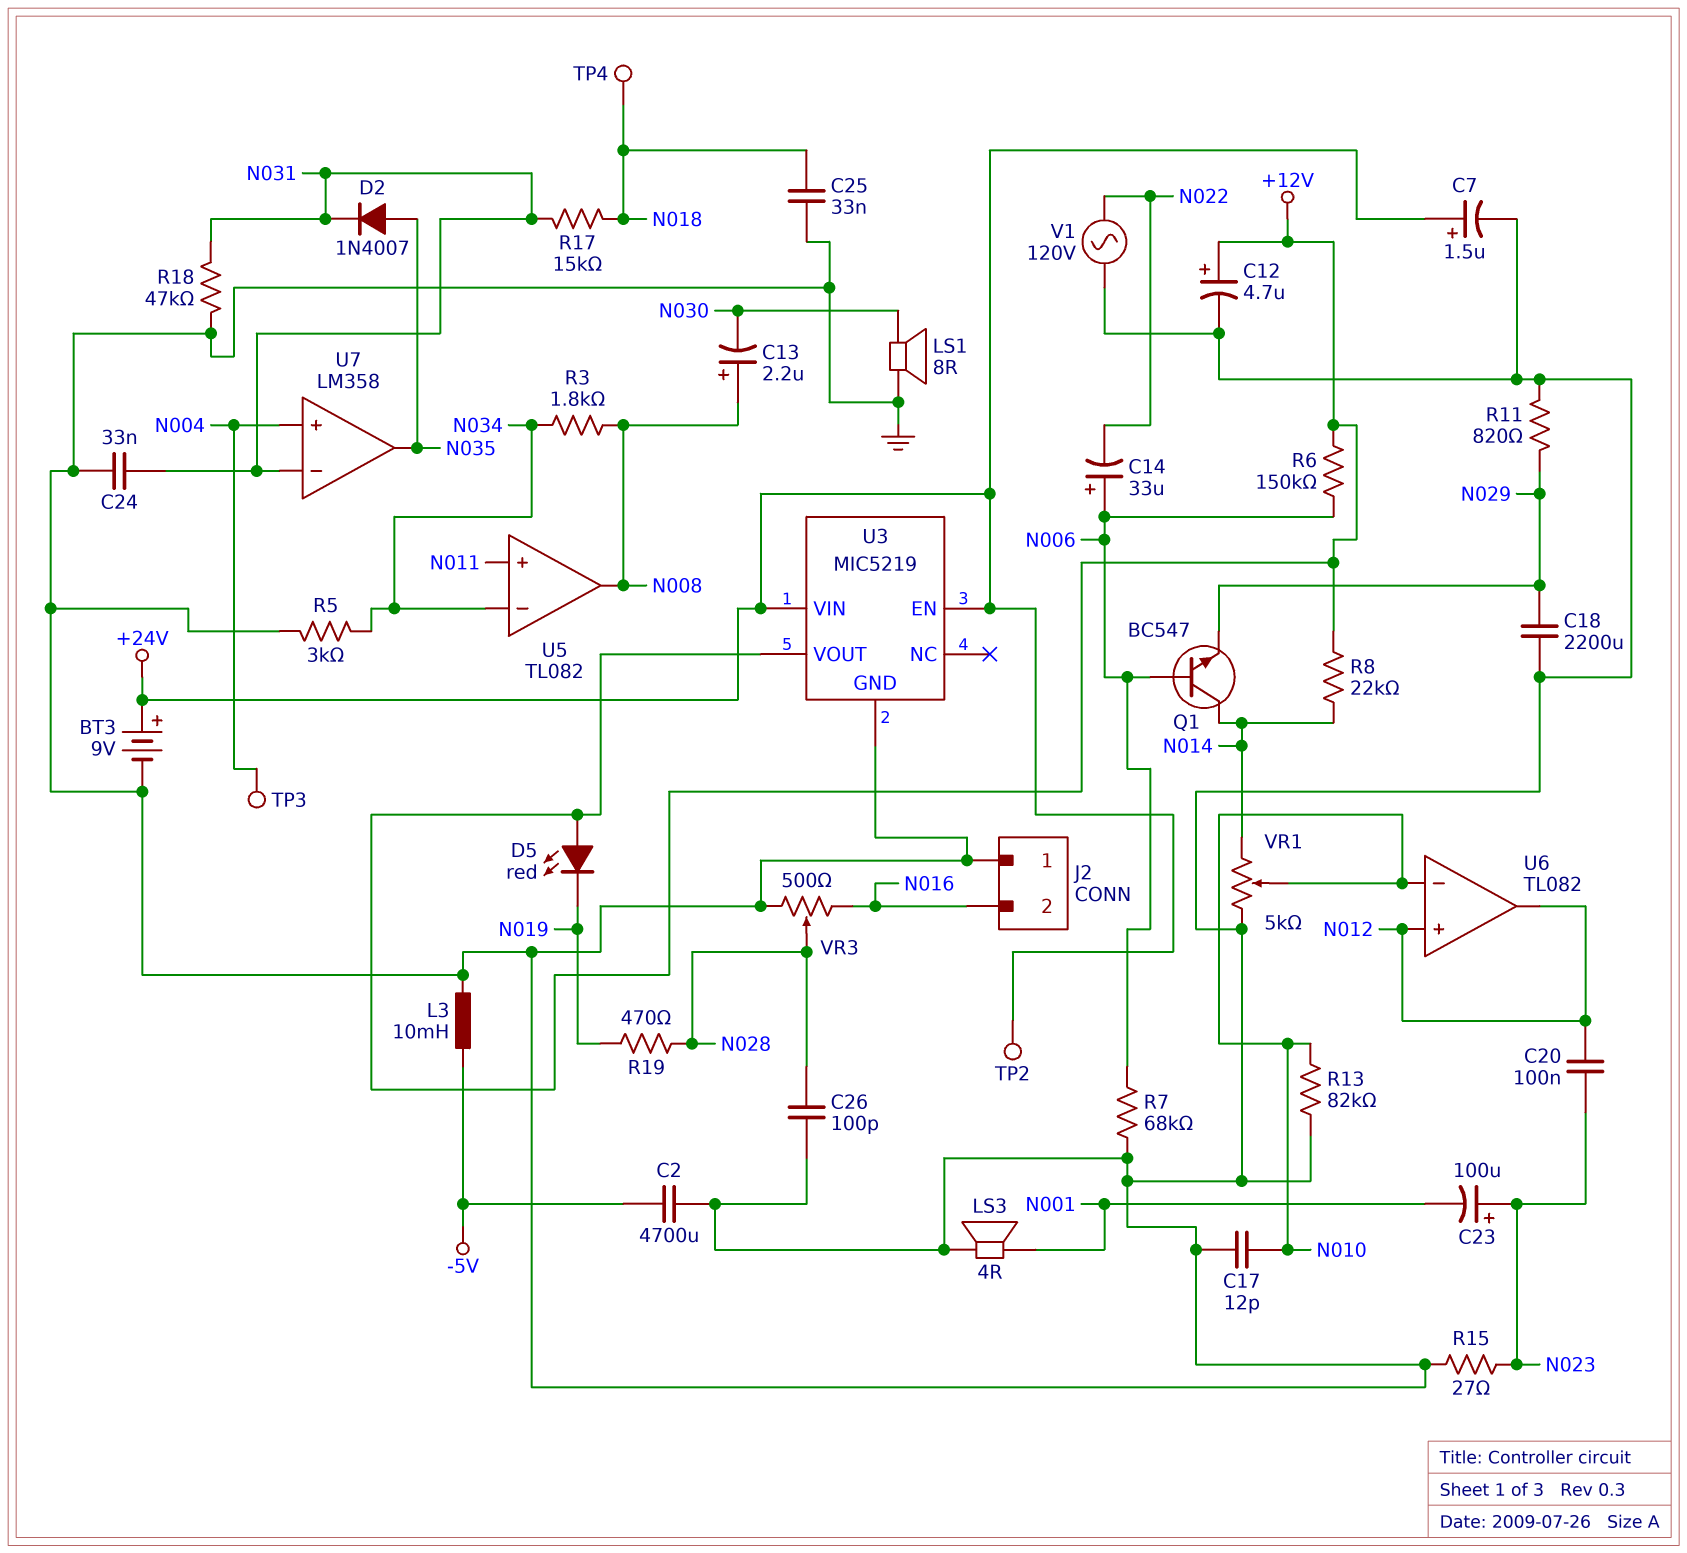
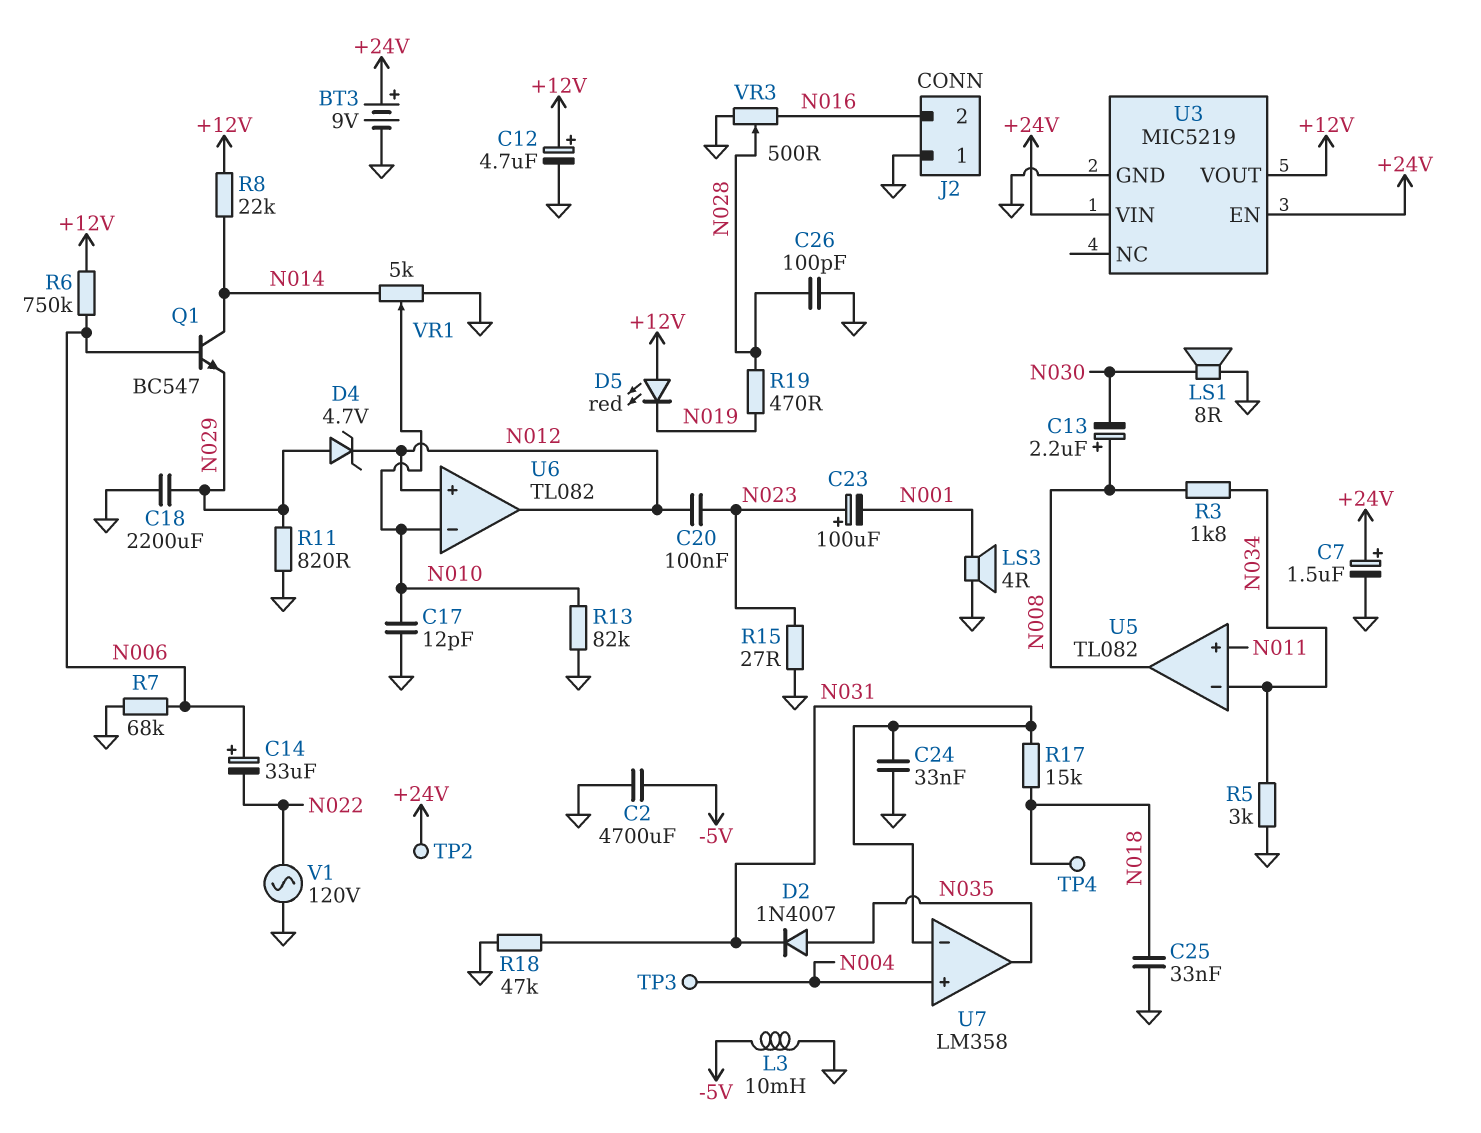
D4: none -> zener 4.7V (A N029, K N012)
R6: 150k (+12V, N006) -> 750k (+12V, N006)

